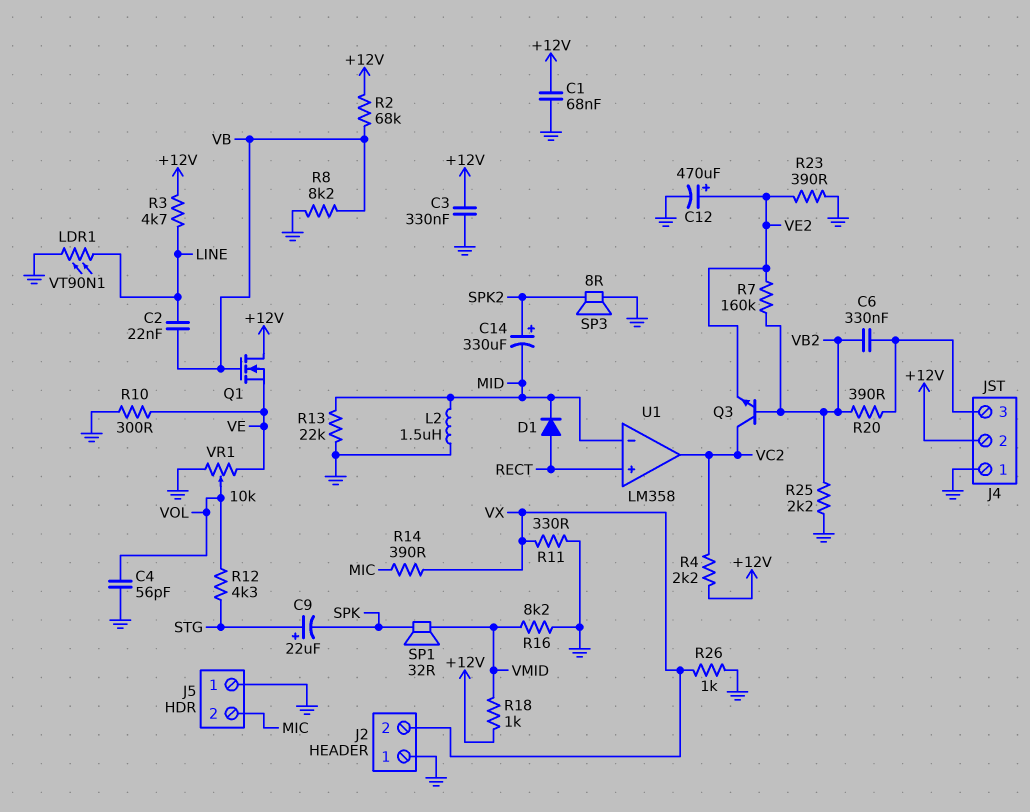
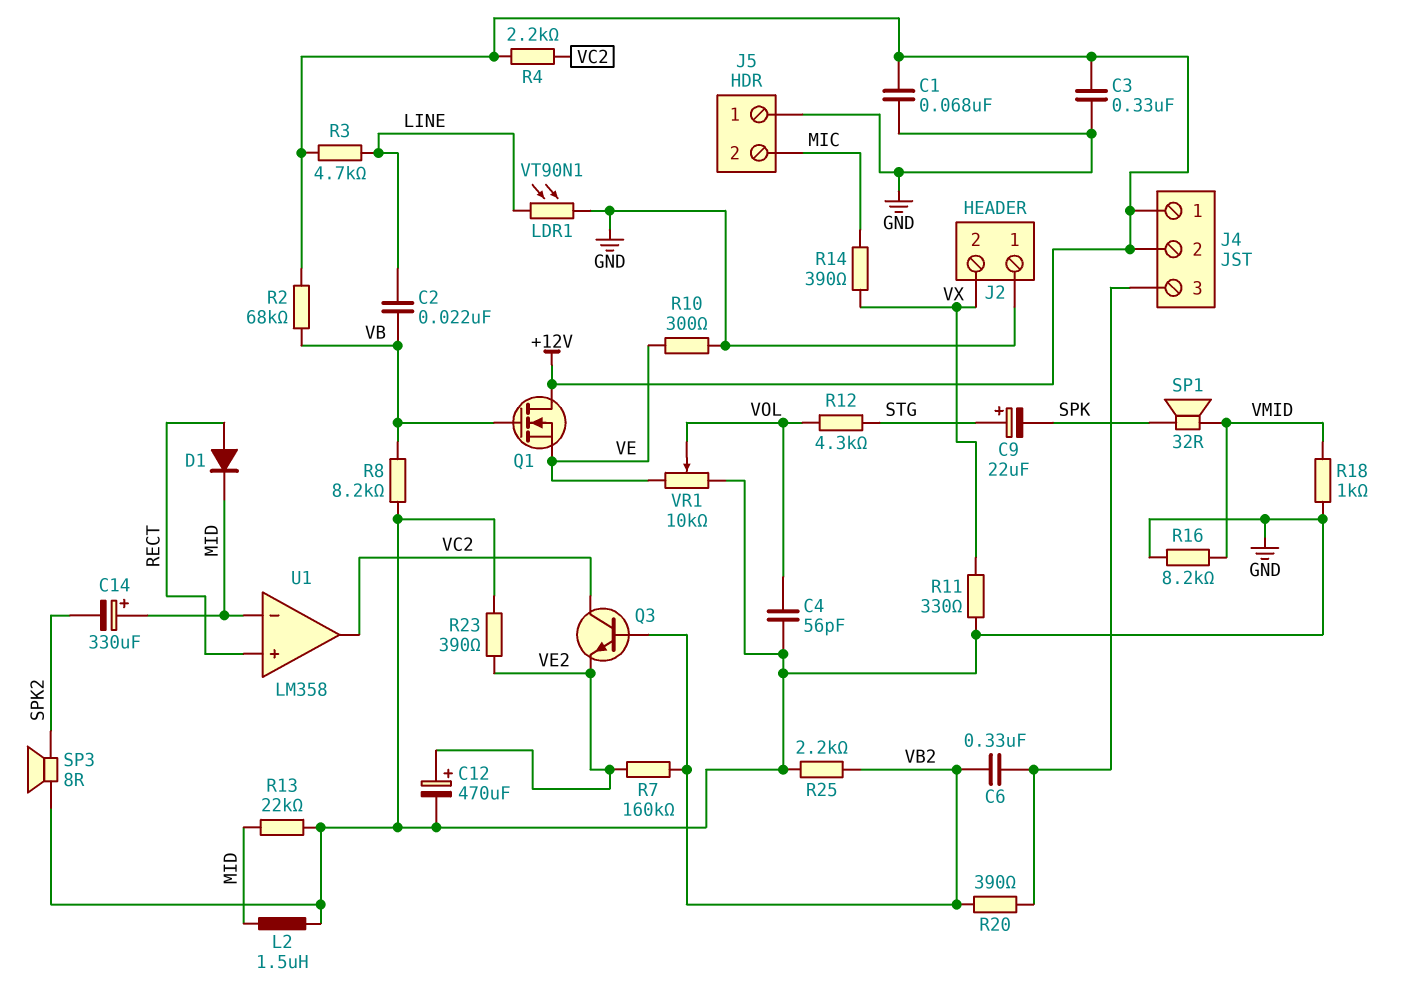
C14: 330uF (plus SPK2, minus MID) -> 330uF (plus MID, minus SPK2)
J4 pin 1: GND -> +12V
R18: 1k (+12V, VMID) -> 1k (GND, VMID)
R26: 1k (GND, VX) -> none

